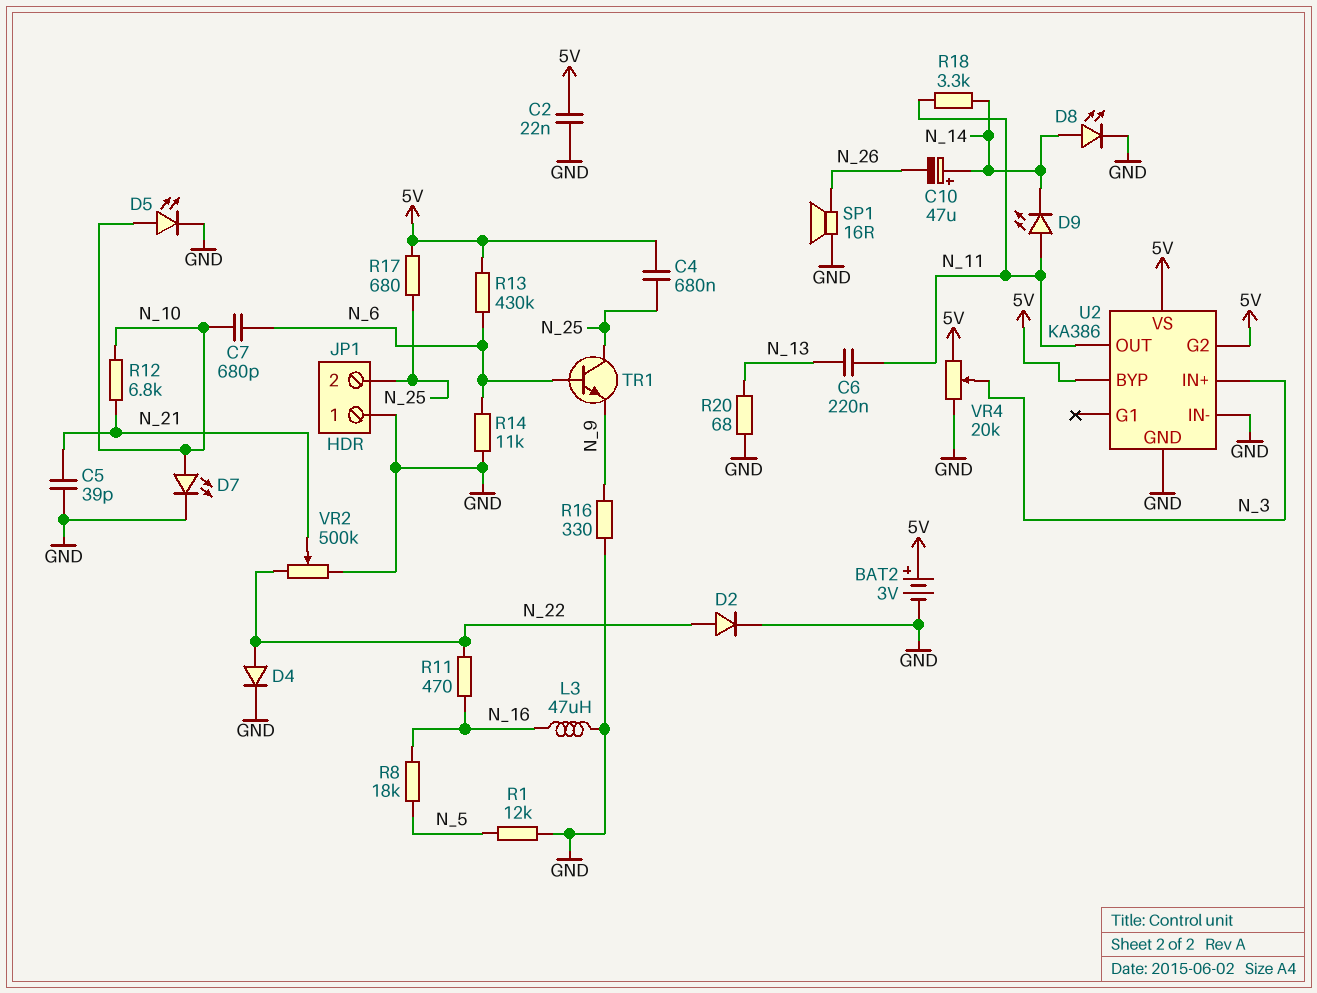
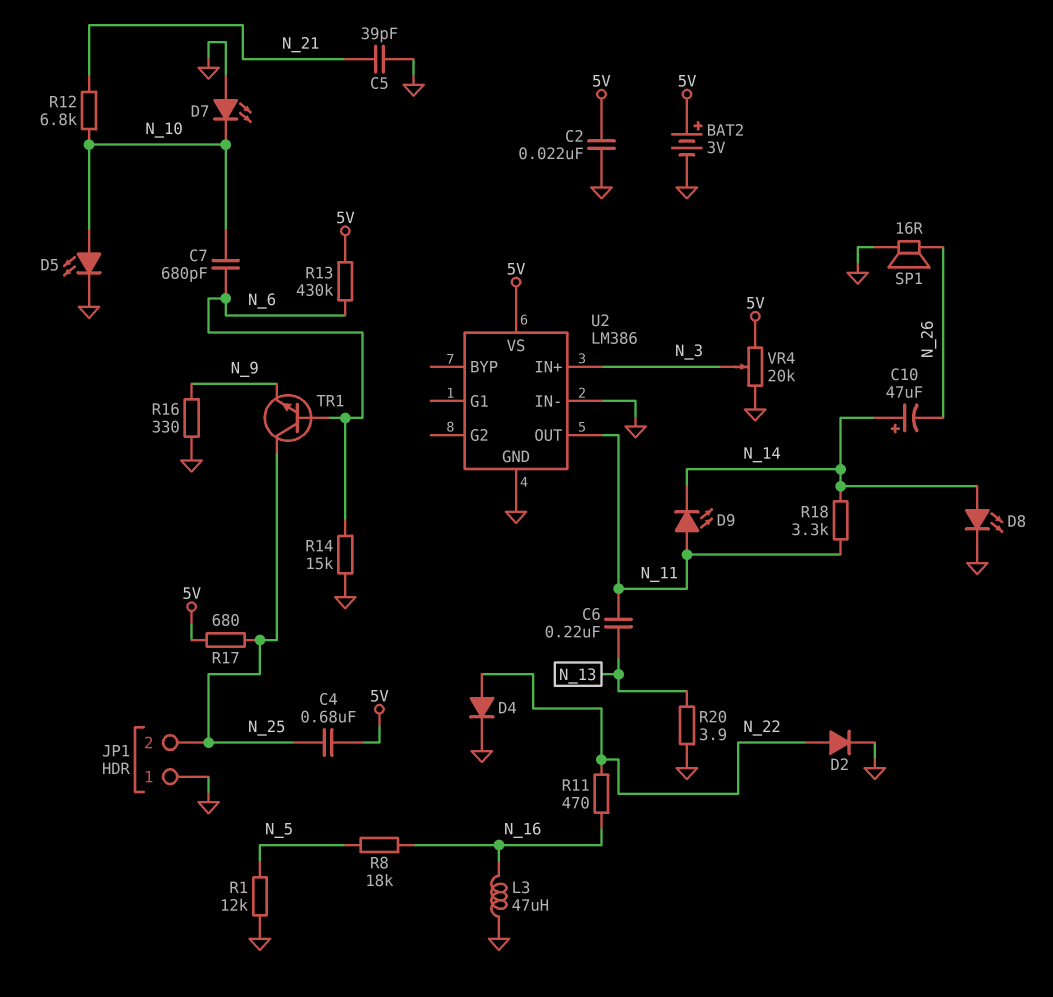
D7: LED (A N_10, K GND) -> LED (A GND, K N_10)
R14: 11k (GND, N_6) -> 15k (GND, N_6)
R20: 68 (GND, N_13) -> 3.9 (GND, N_13)
U2: KA386 -> LM386
U2 pin BYP: 5V -> none
U2 pin G2: 5V -> none
VR2: 500k (GND, N_22, wiper N_21) -> none

